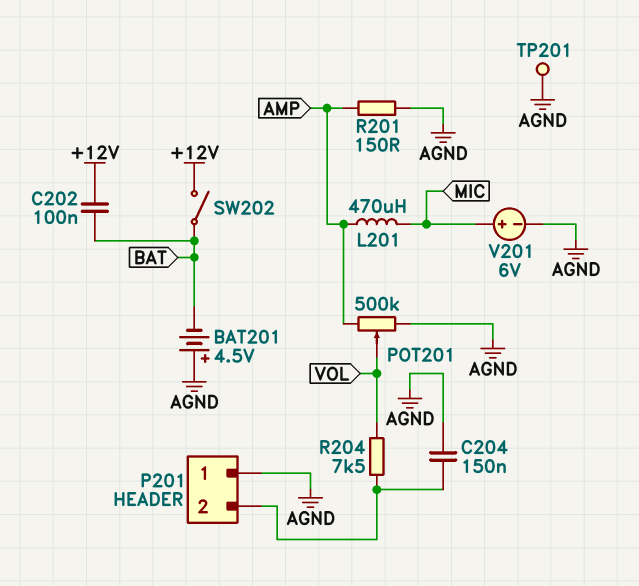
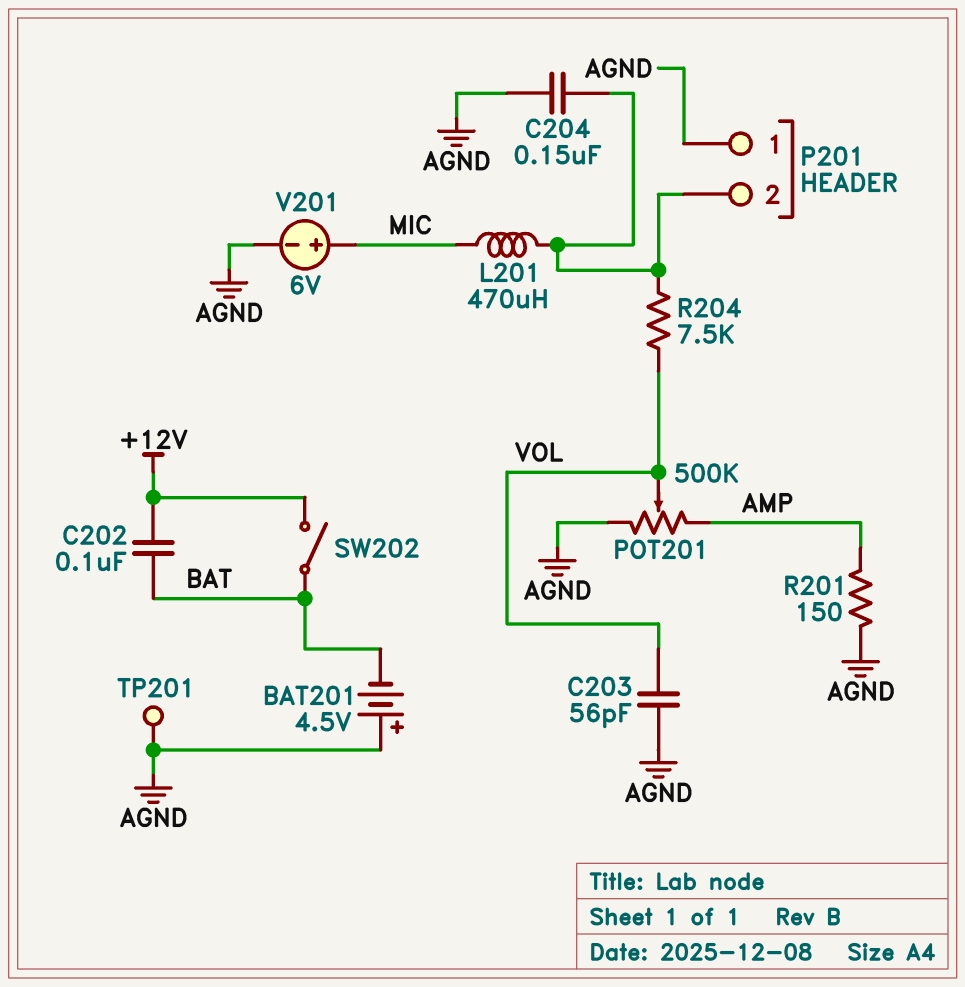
C203: none -> 56pF (AGND, VOL)
L201: 470uH (AMP, MIC) -> 470uH (MIC, P201/2)

